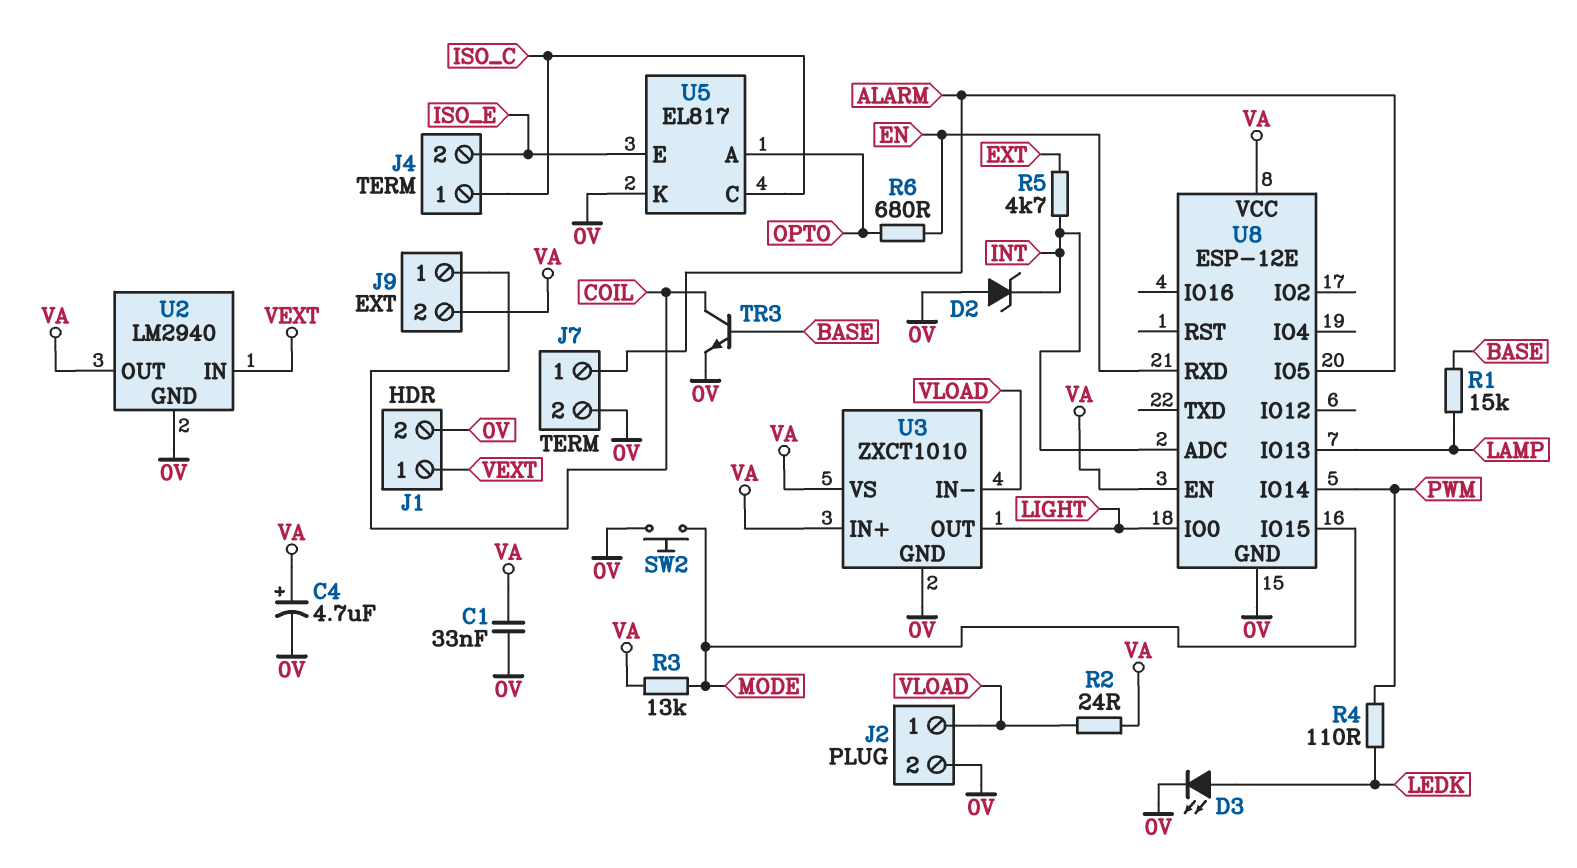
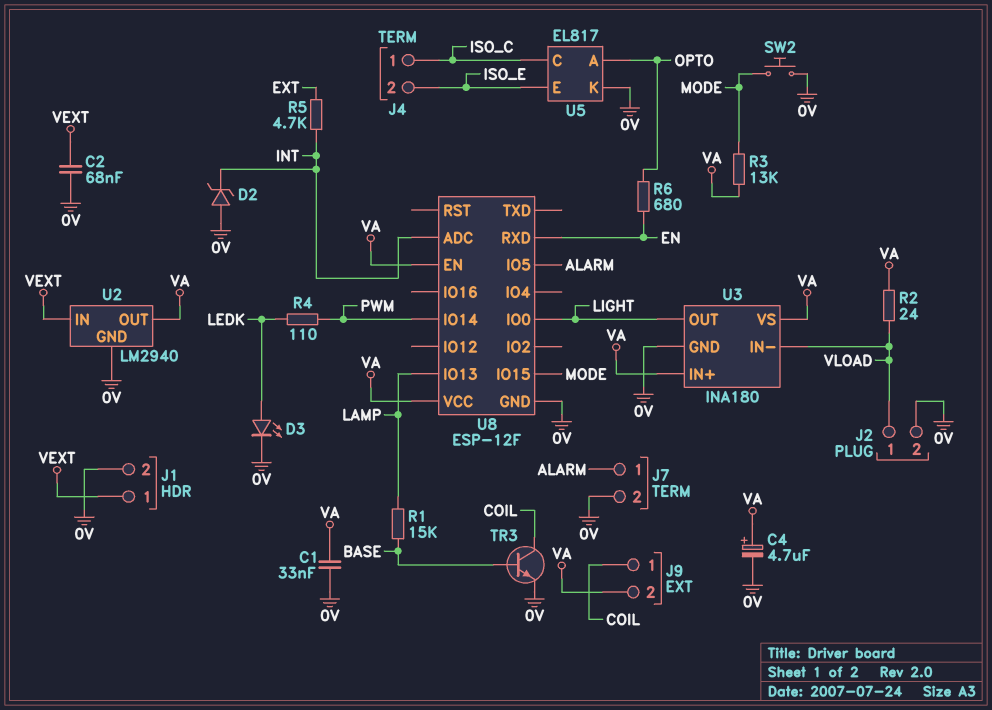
C2: none -> 68nF (0V, VEXT)
U3: ZXCT1010 -> INA180
U8: ESP-12E -> ESP-12F

